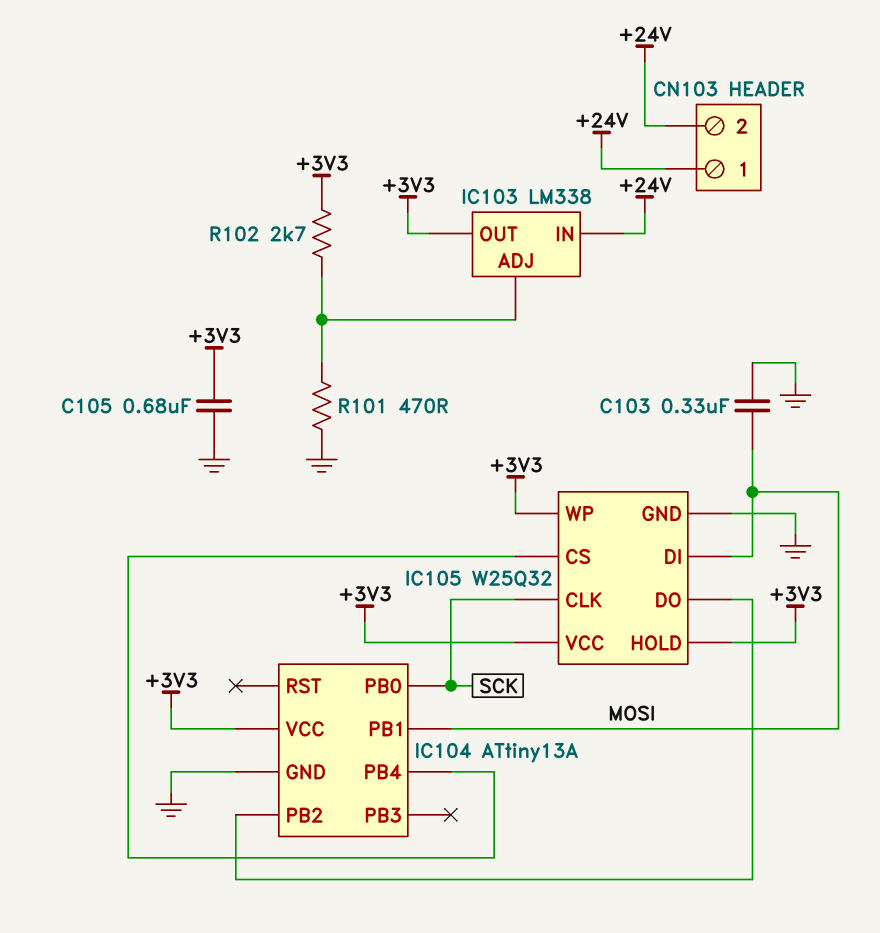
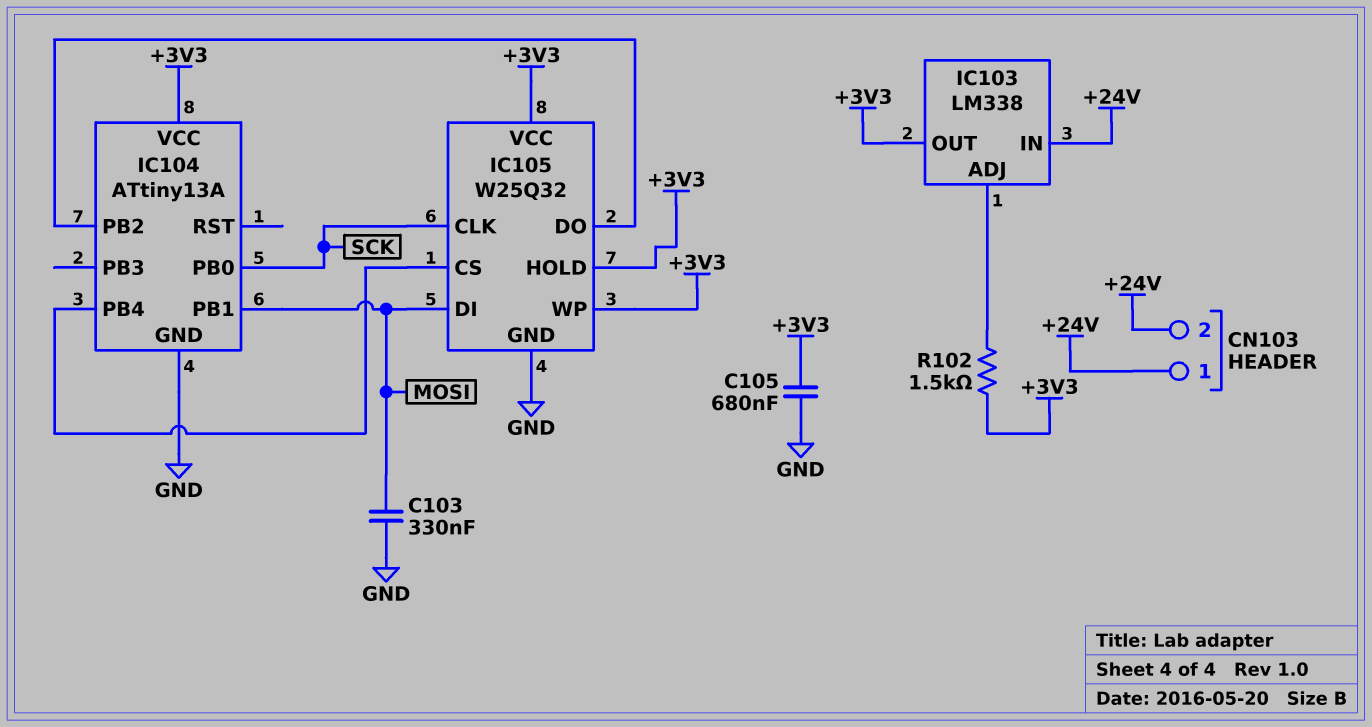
R101: 470 (GND, IC103/ADJ) -> none
R102: 2.7k (+3V3, IC103/ADJ) -> 1.5k (+3V3, IC103/ADJ)

